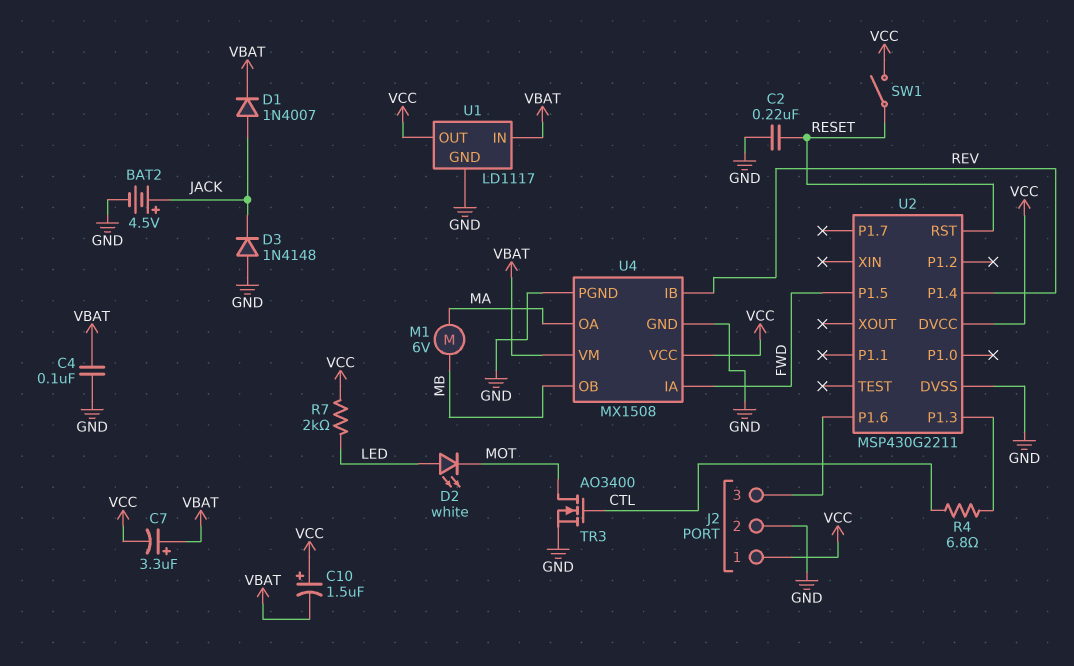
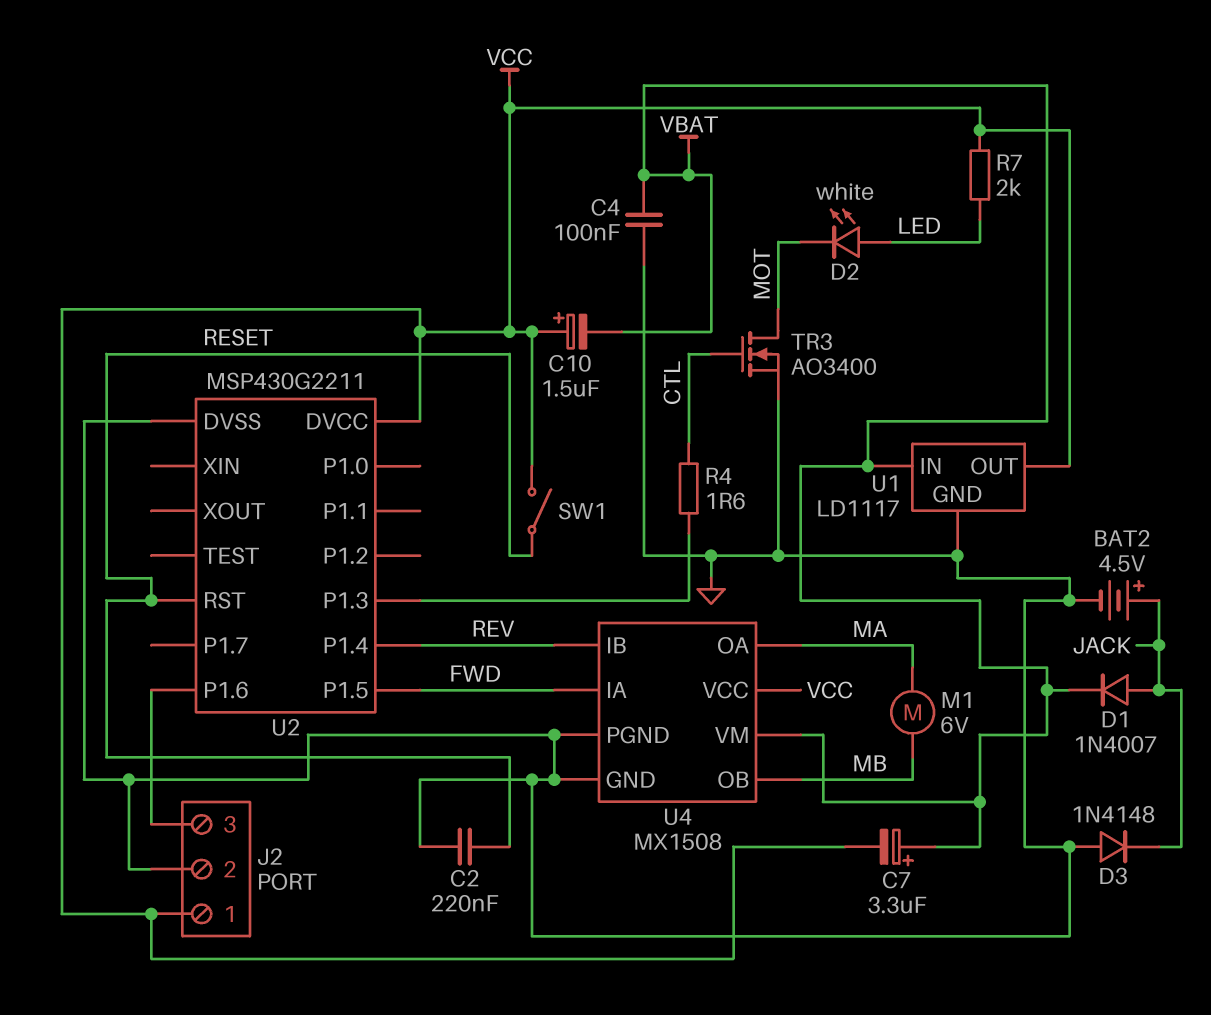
R4: 6.8 (CTL, U2/P1.3) -> 1.6 (CTL, U2/P1.3)

